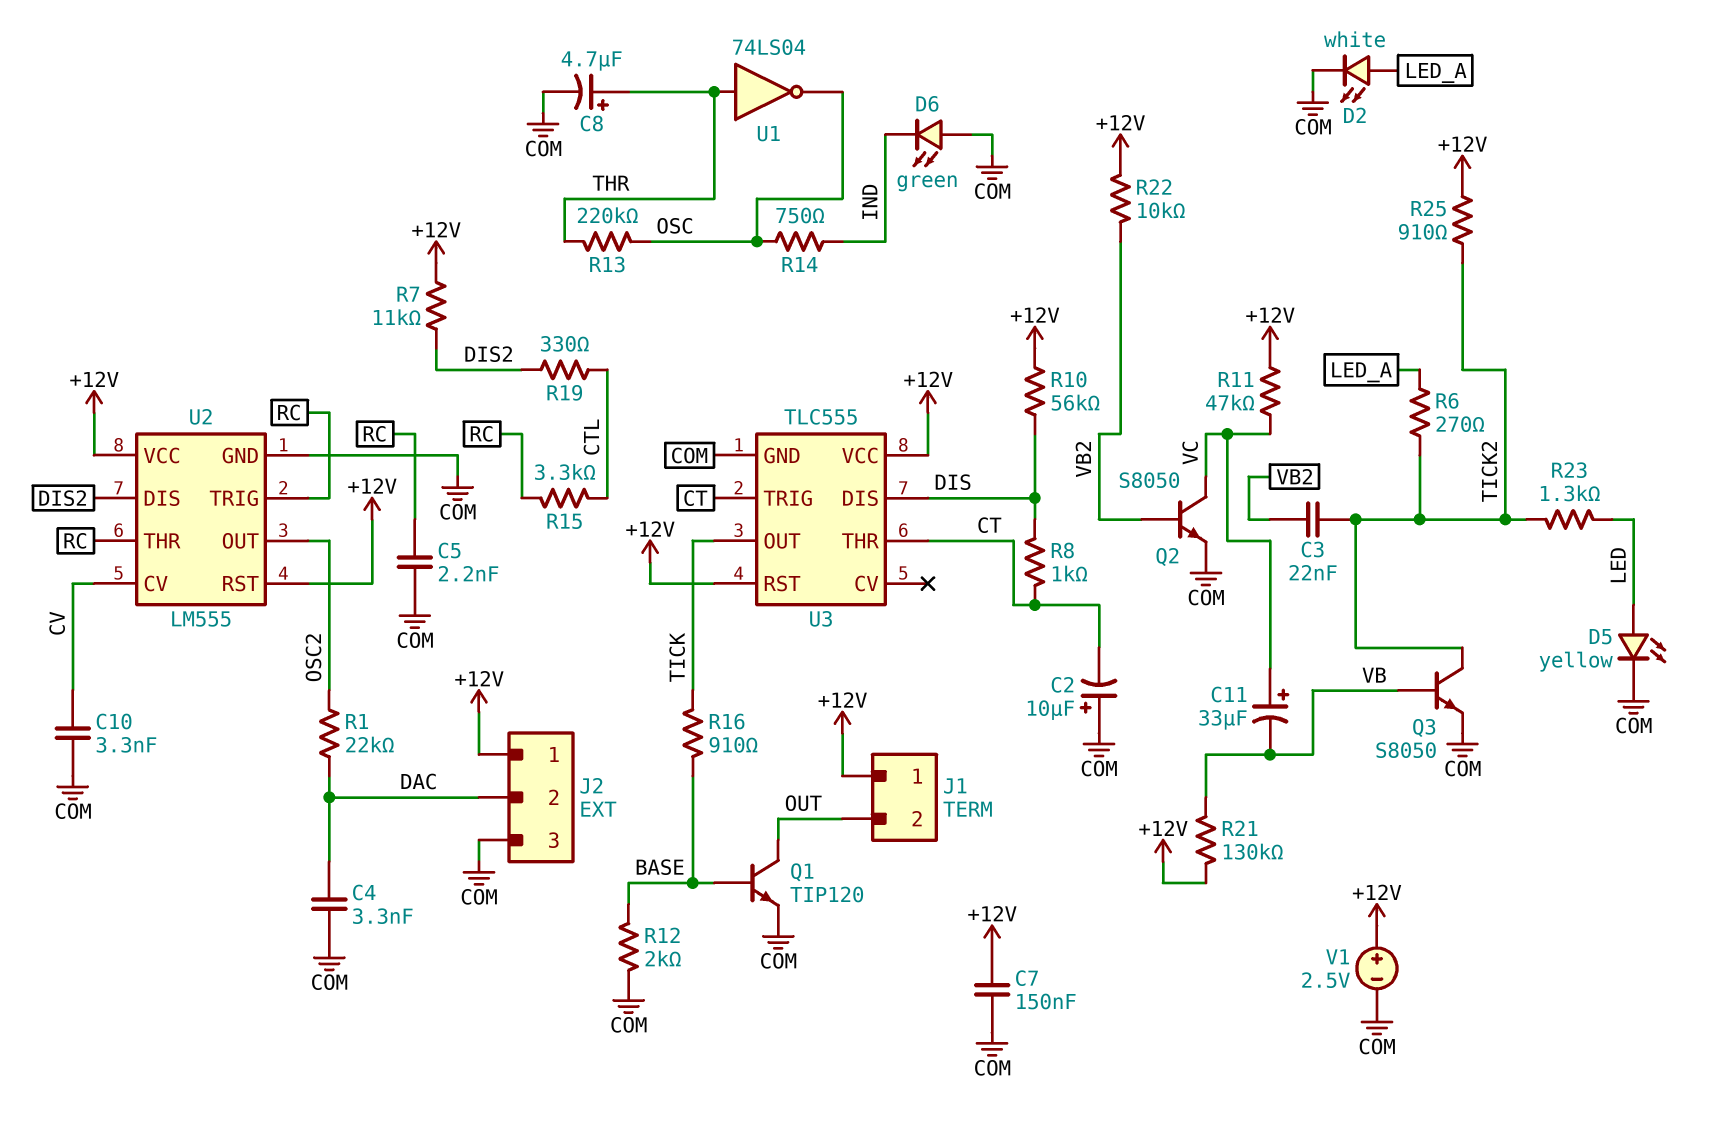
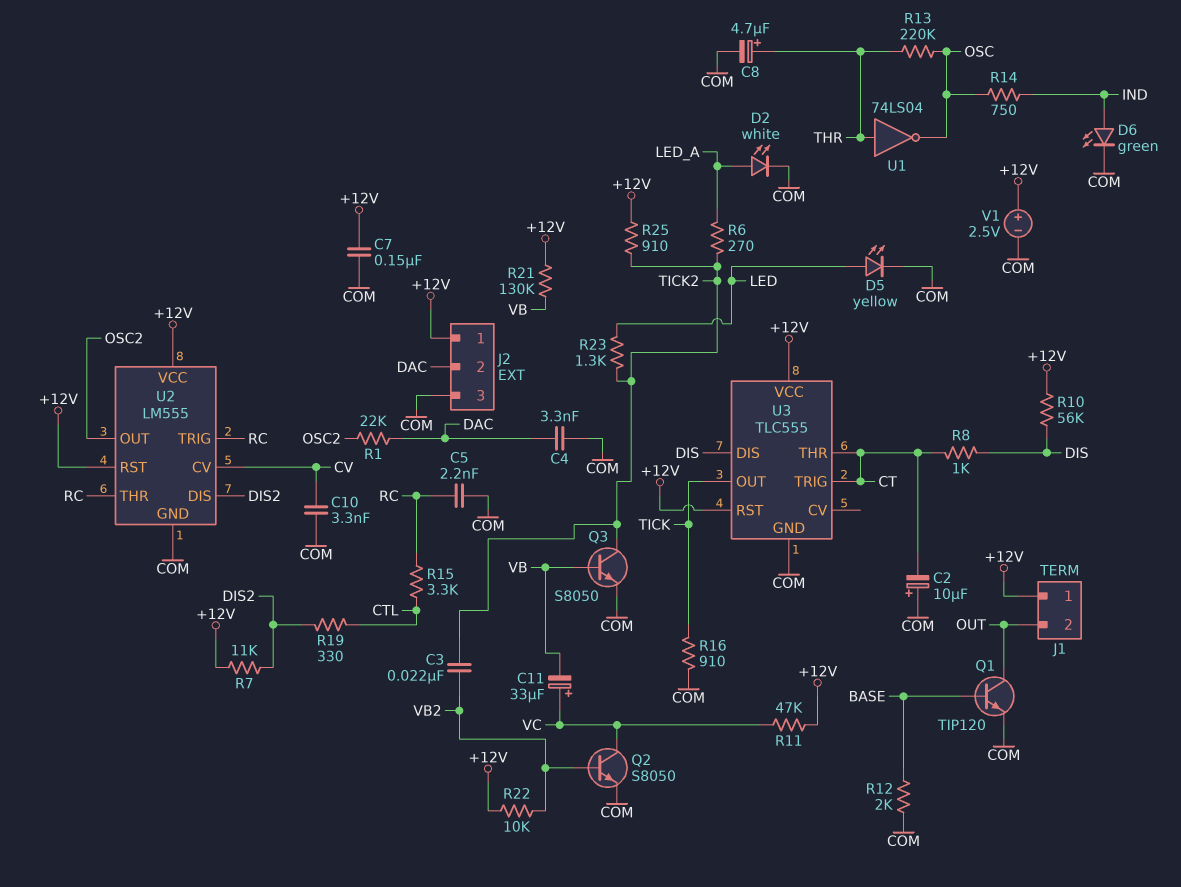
D6: LED green (A COM, K IND) -> LED green (A IND, K COM)
R16: 910 (BASE, TICK) -> 910 (COM, TICK)

